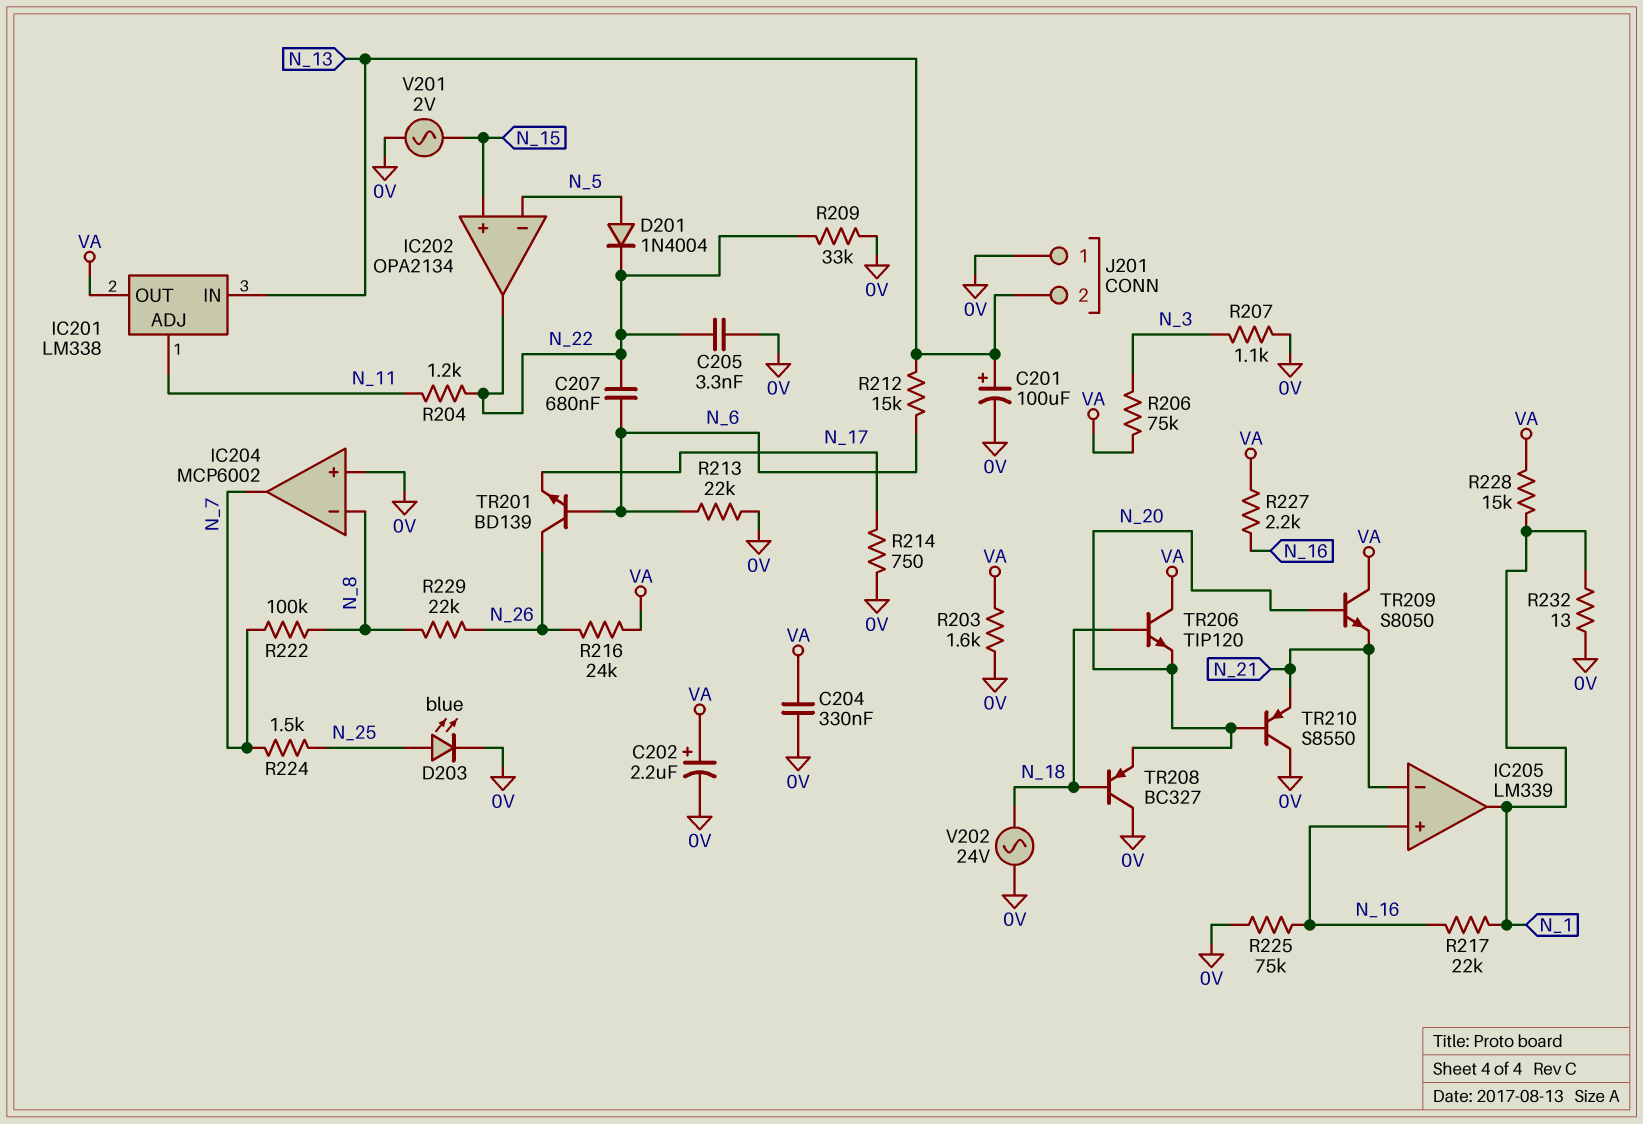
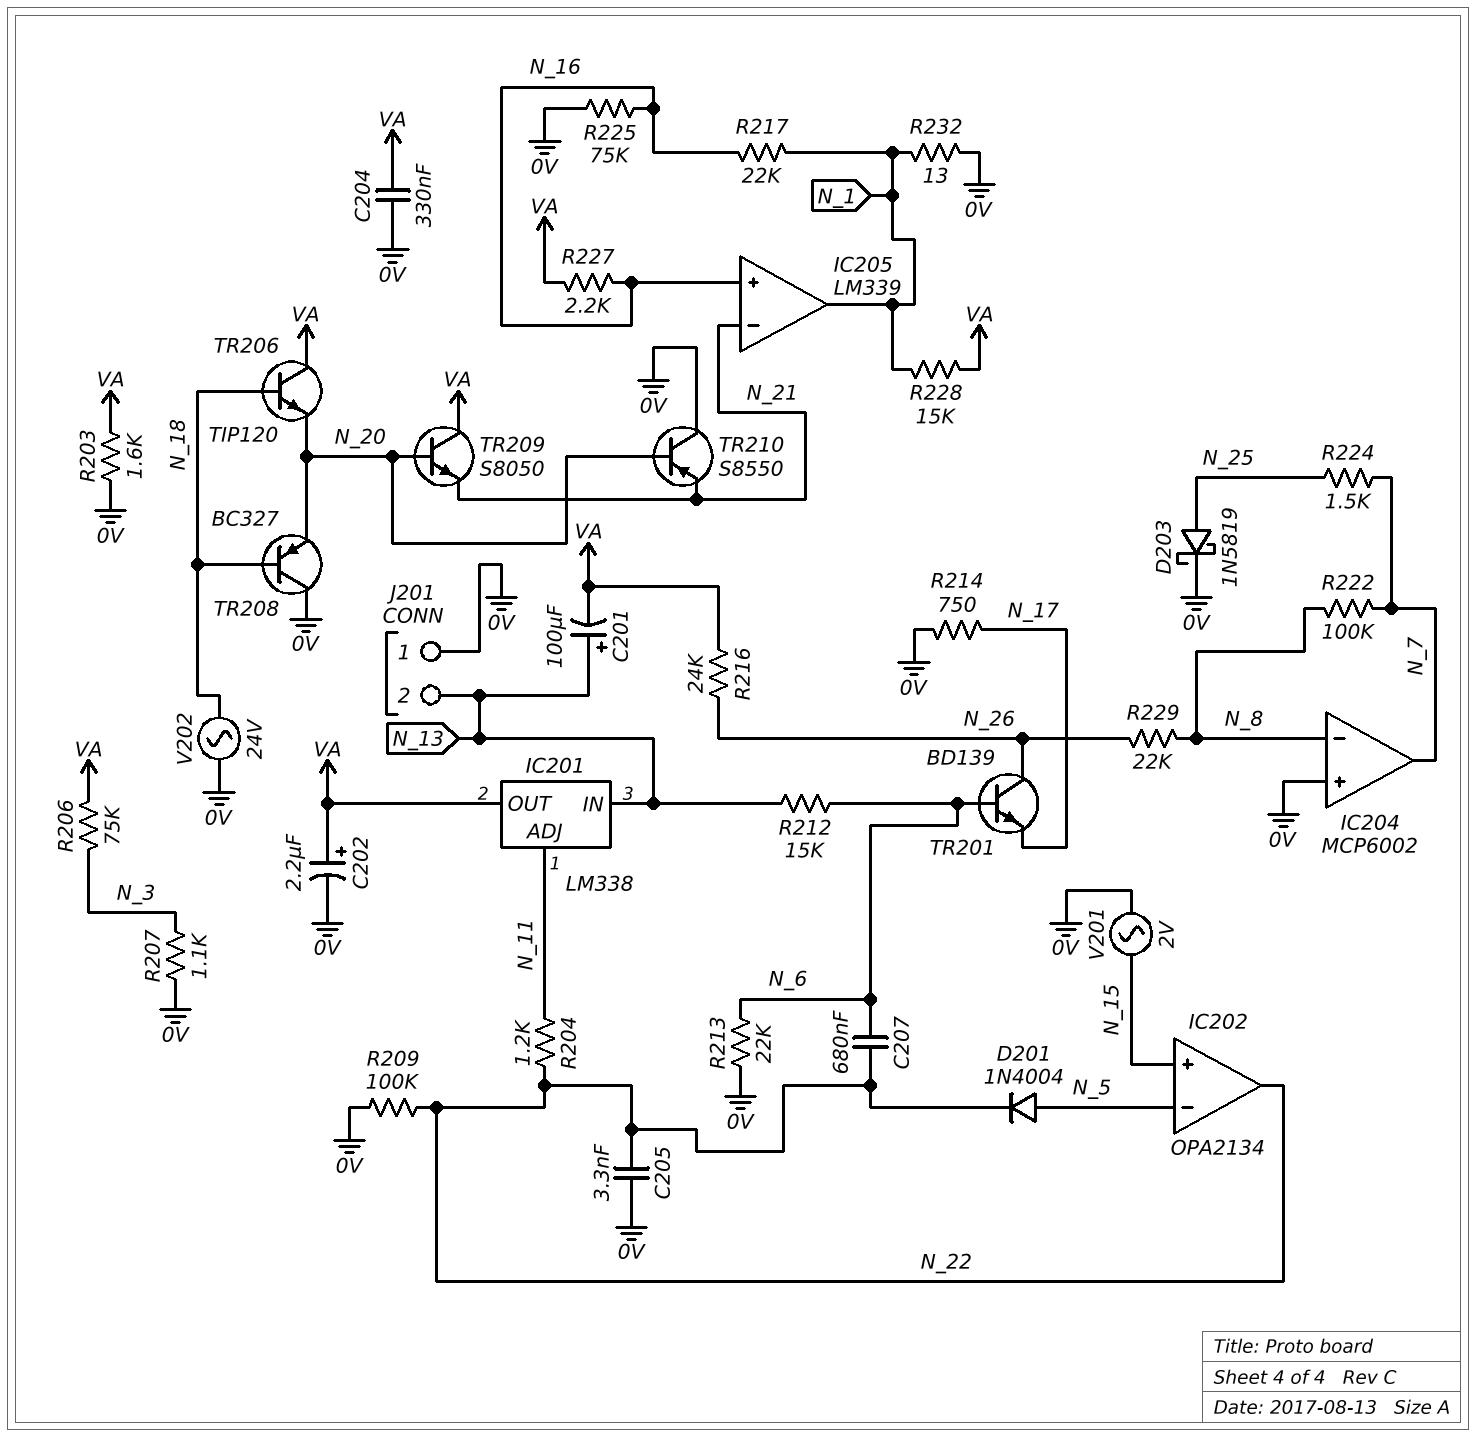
C201: 100uF (plus N_13, minus 0V) -> 100uF (plus N_13, minus VA)
D203: LED blue (A N_25, K 0V) -> schottky 1N5819 (A N_25, K 0V)
R209: 33k (0V, N_22) -> 100k (0V, N_22)

